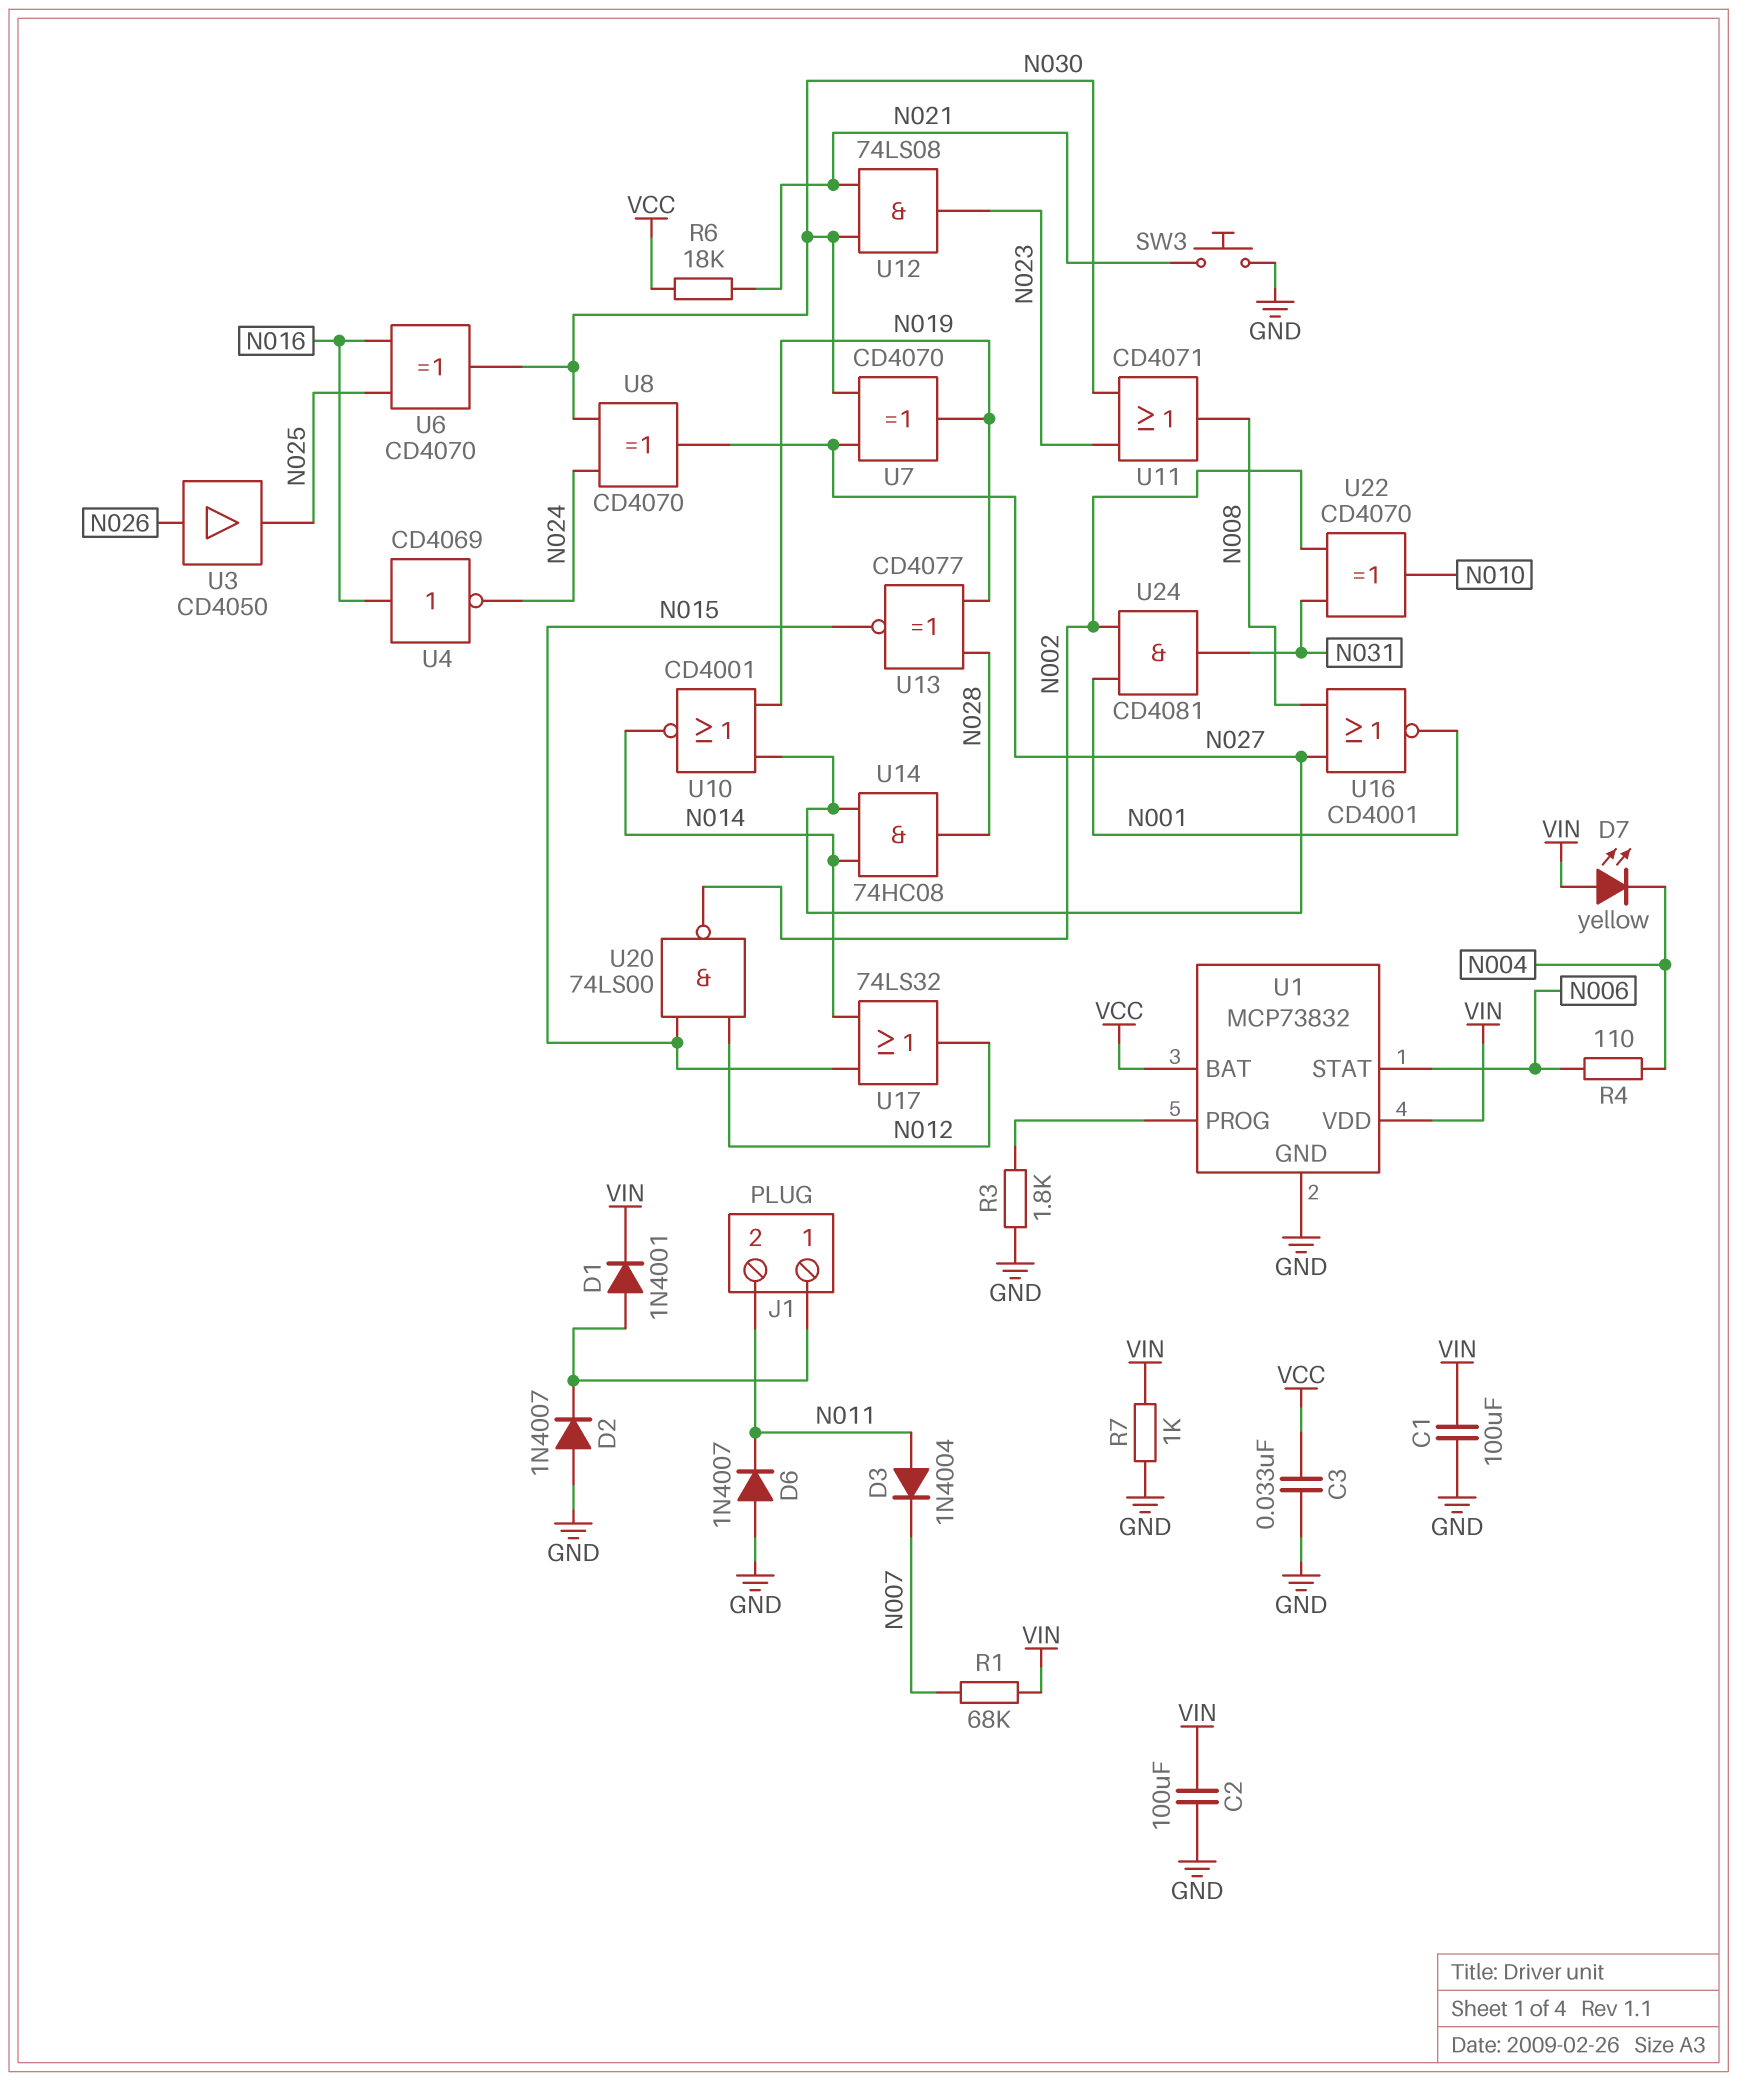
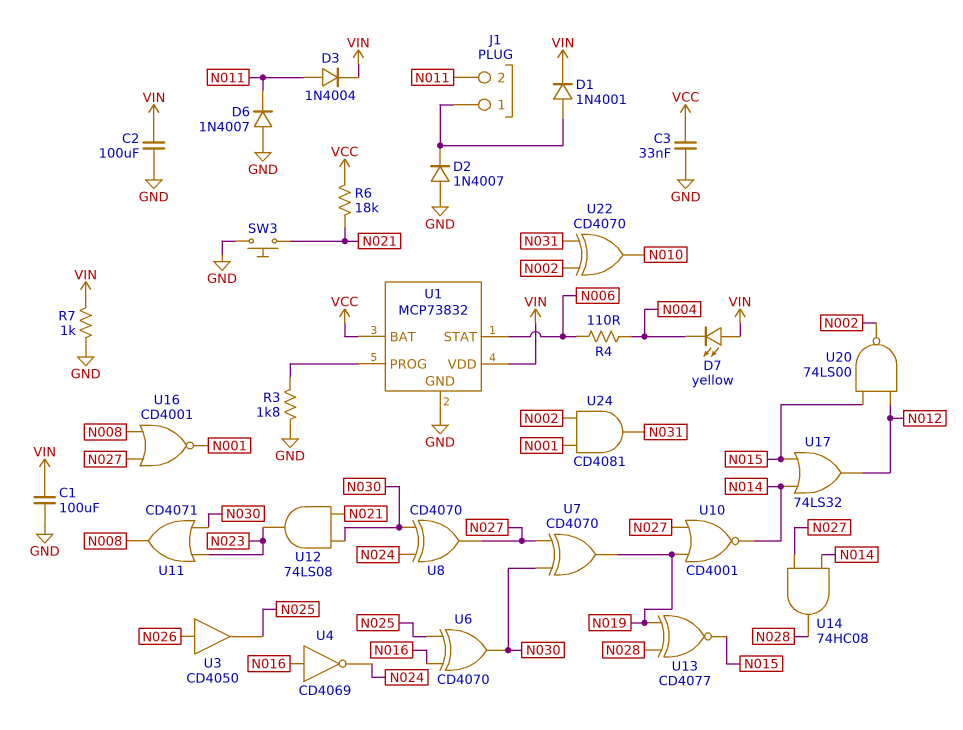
D3: diode 1N4004 (A N011, K N007) -> diode 1N4004 (A N011, K VIN)
R1: 68k (N007, VIN) -> none

